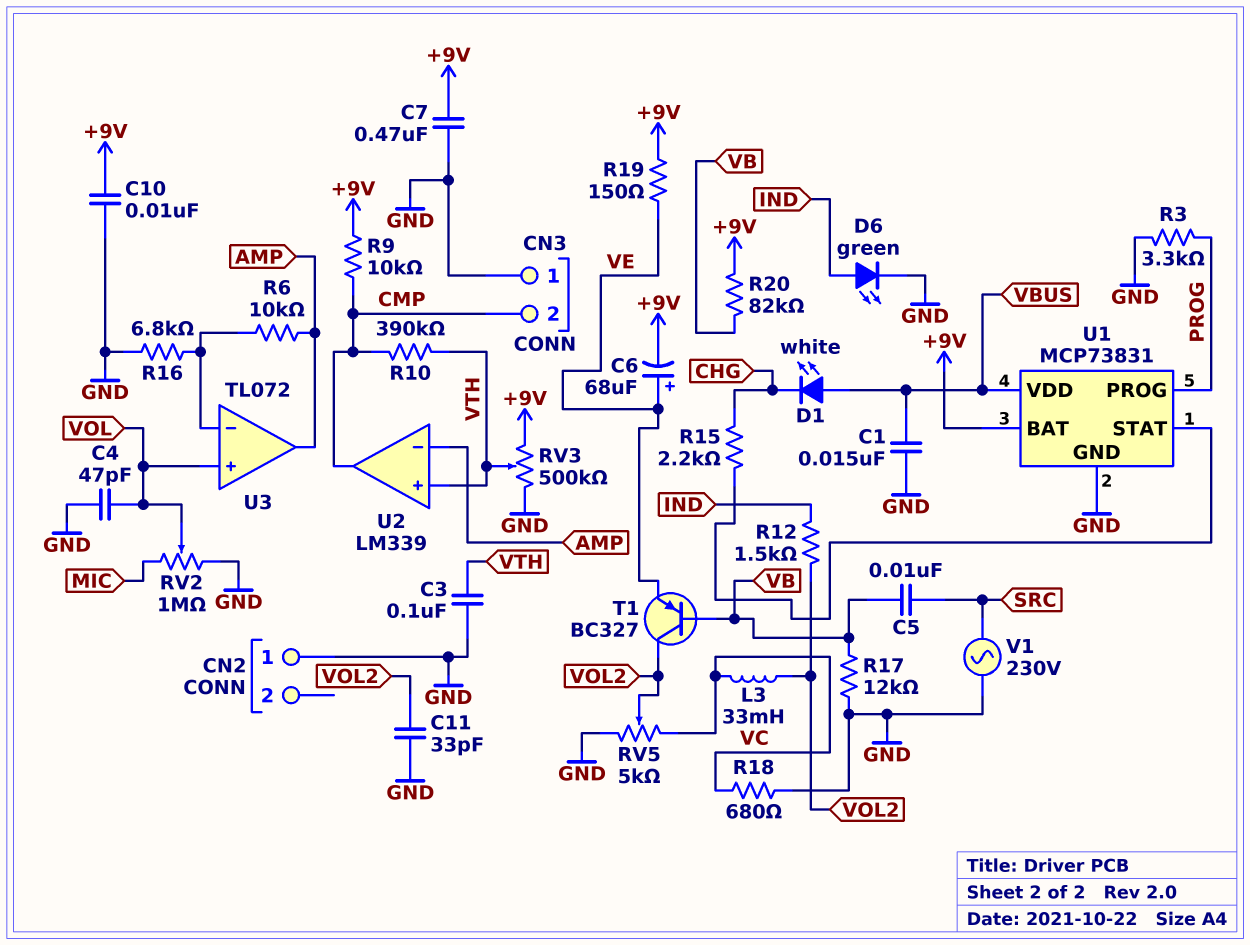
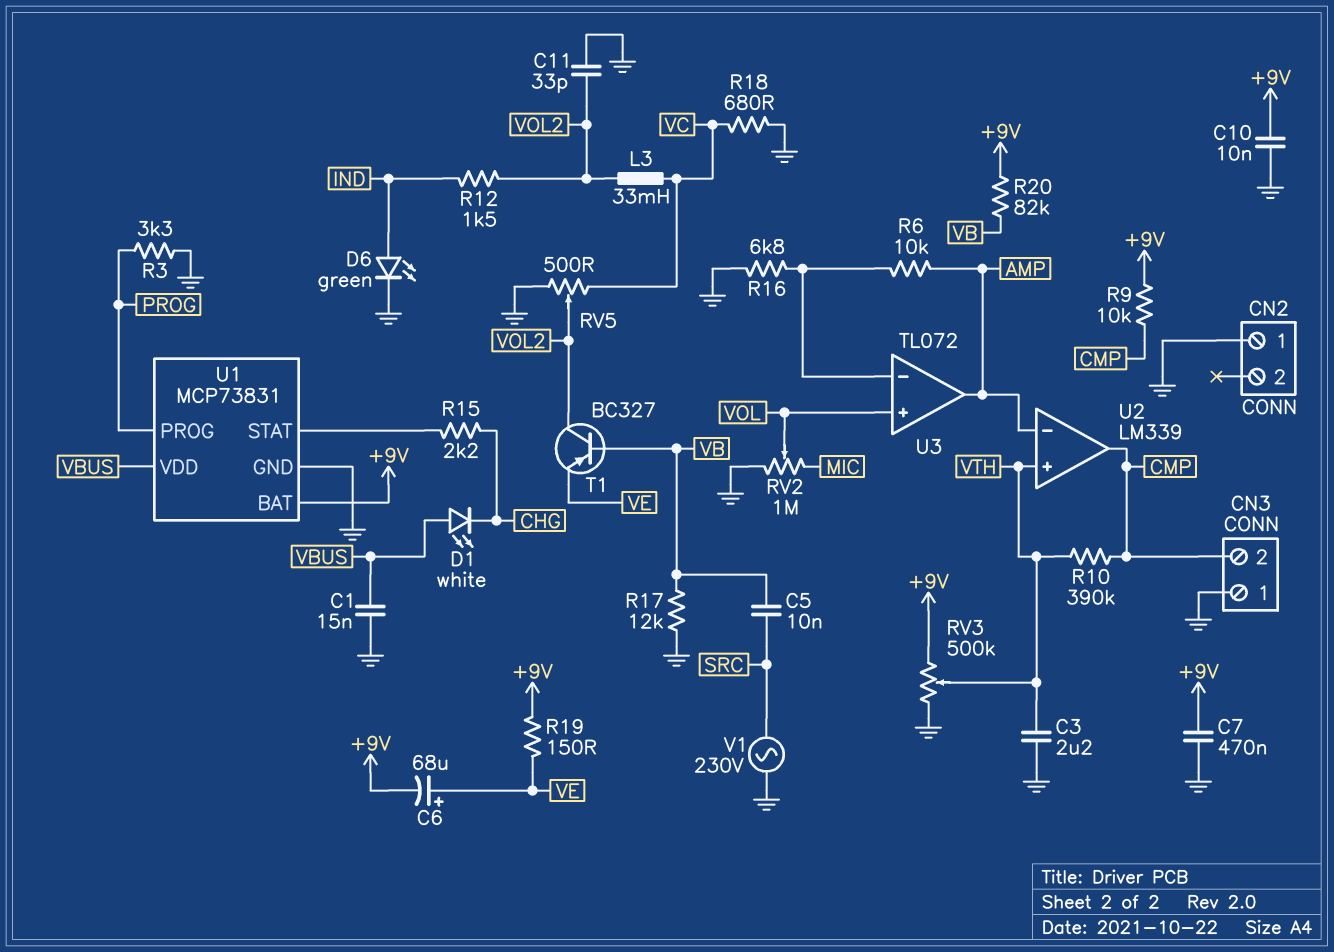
C3: 100nF (GND, VTH) -> 2.2uF (GND, VTH)
C4: 47pF (GND, VOL) -> none
RV5: 5k (GND, VC, wiper VOL2) -> 500 (GND, VC, wiper VOL2)

